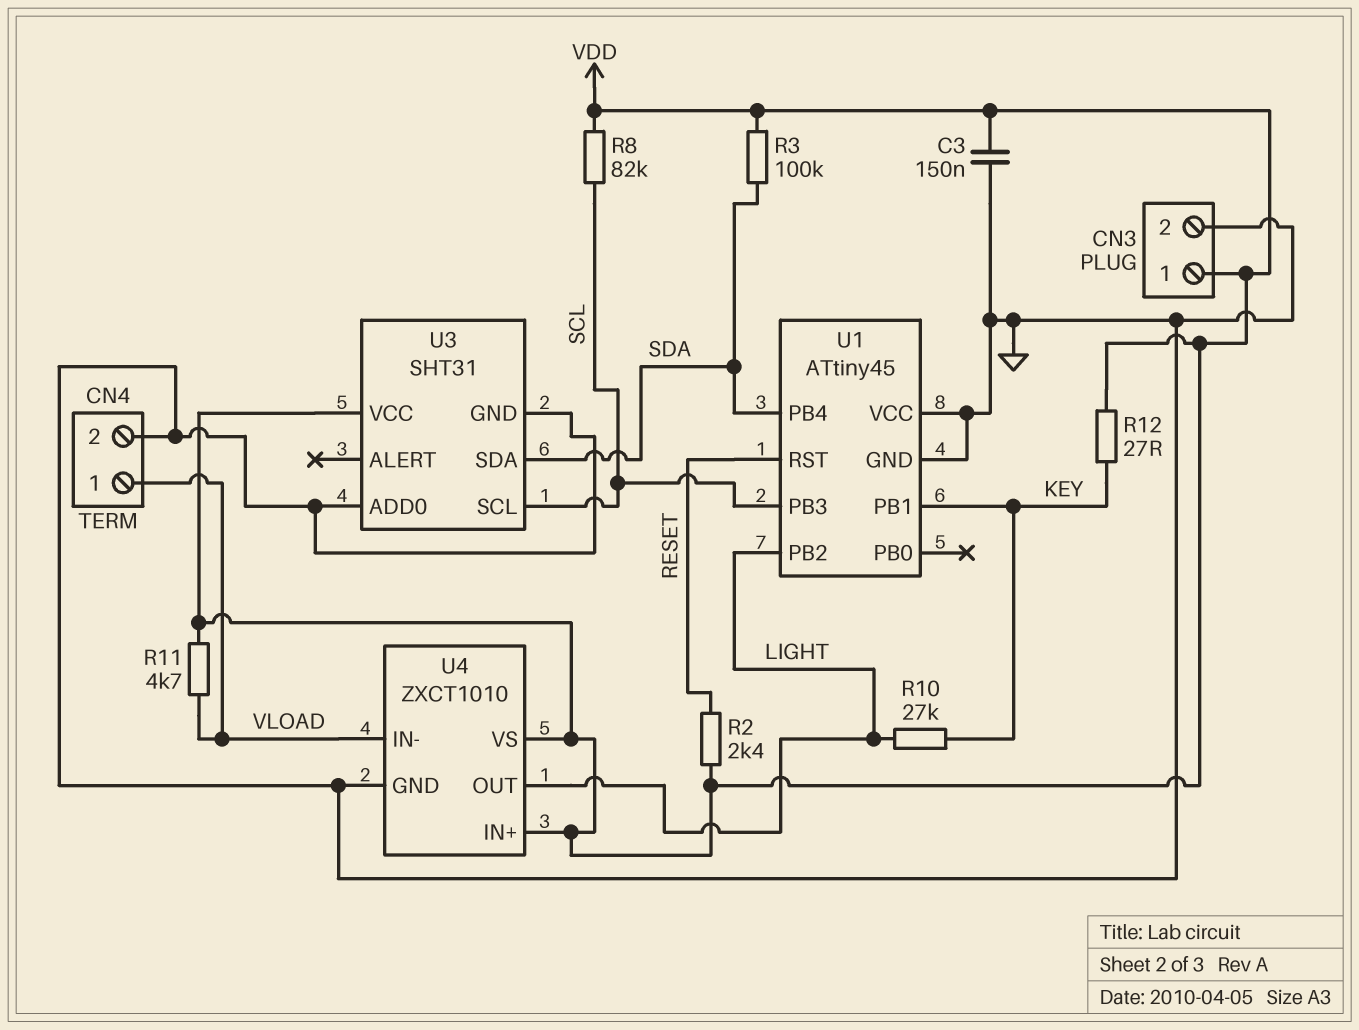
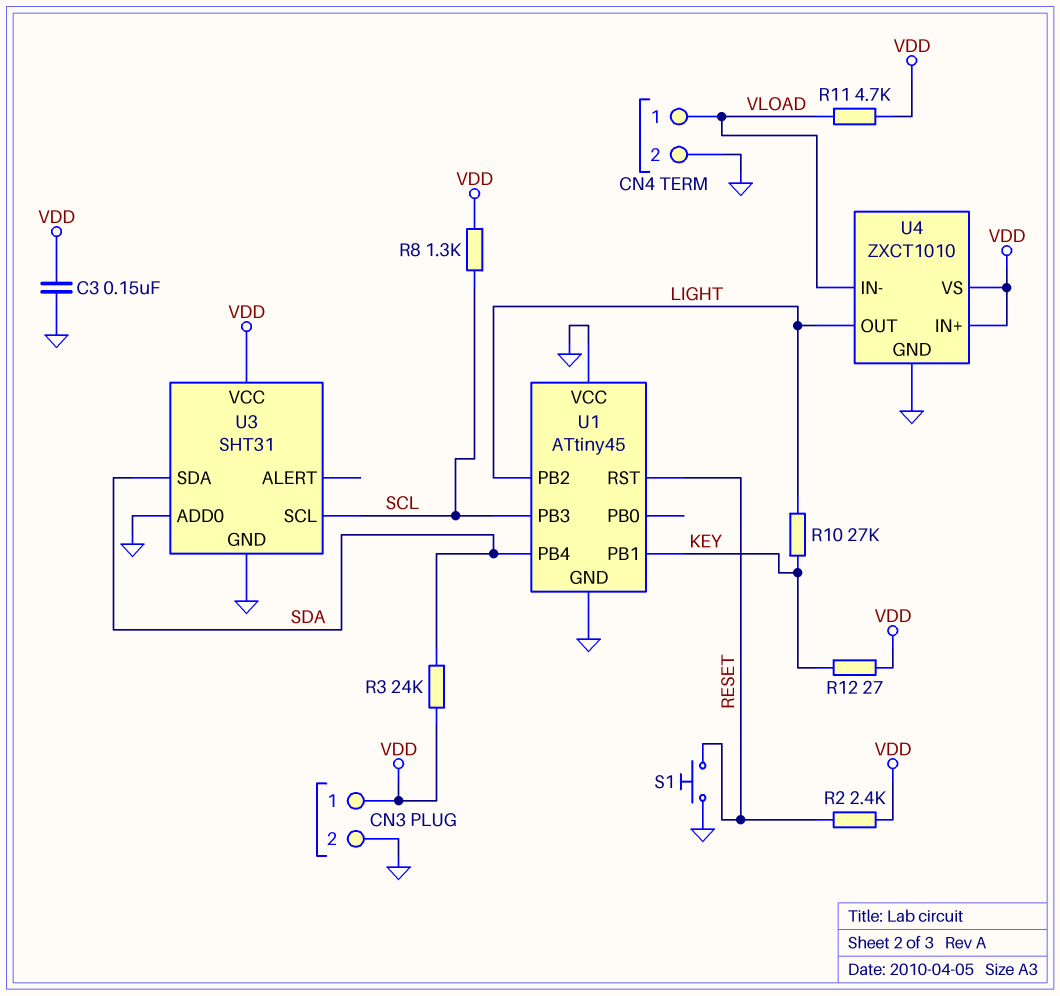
R3: 100k (SDA, VDD) -> 24k (SDA, VDD)
R8: 82k (SCL, VDD) -> 1.3k (SCL, VDD)
S1: none -> button (GND, RESET)

